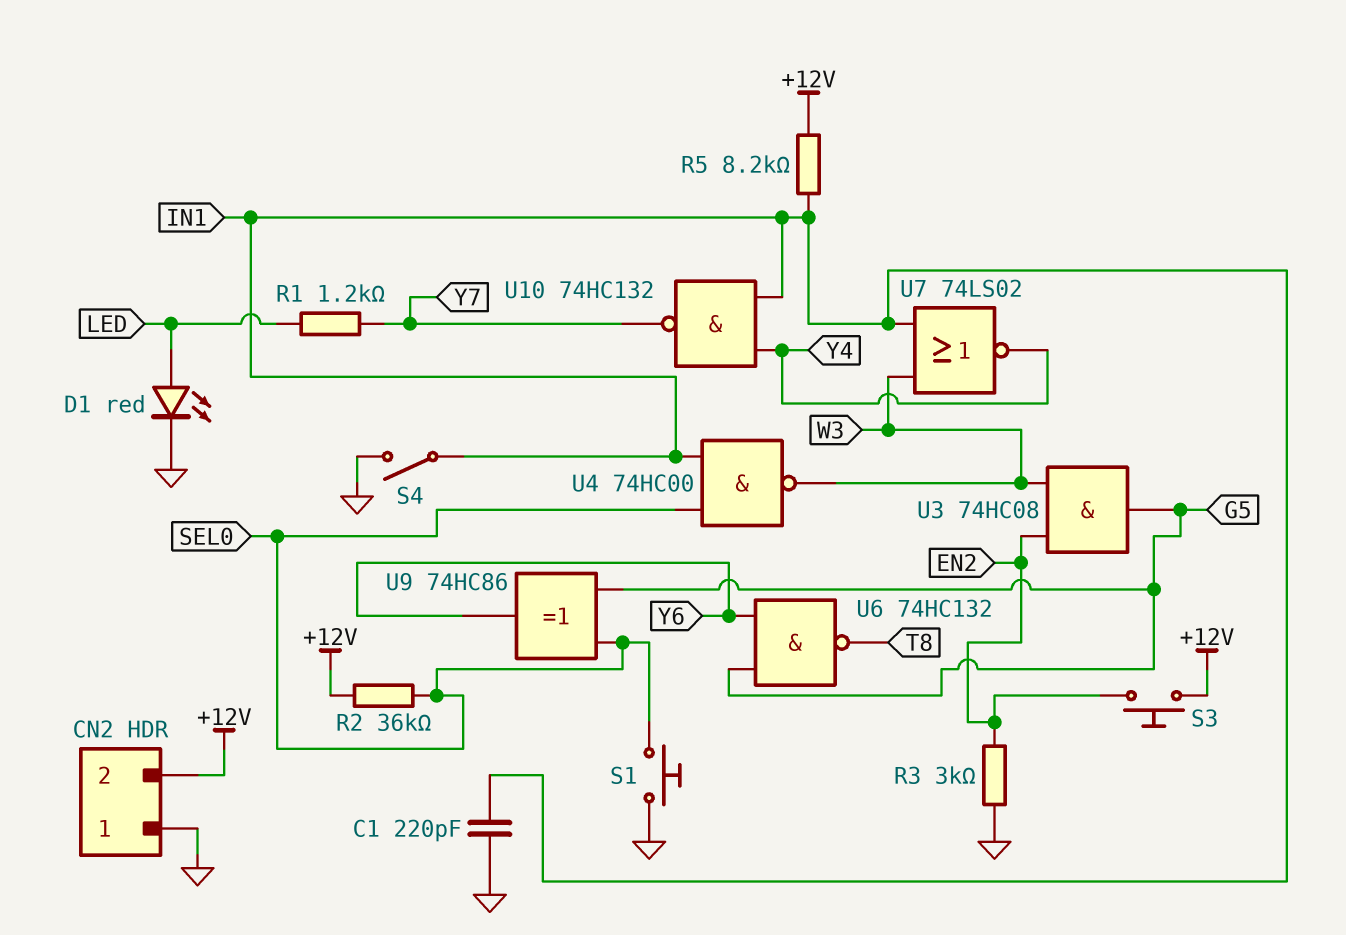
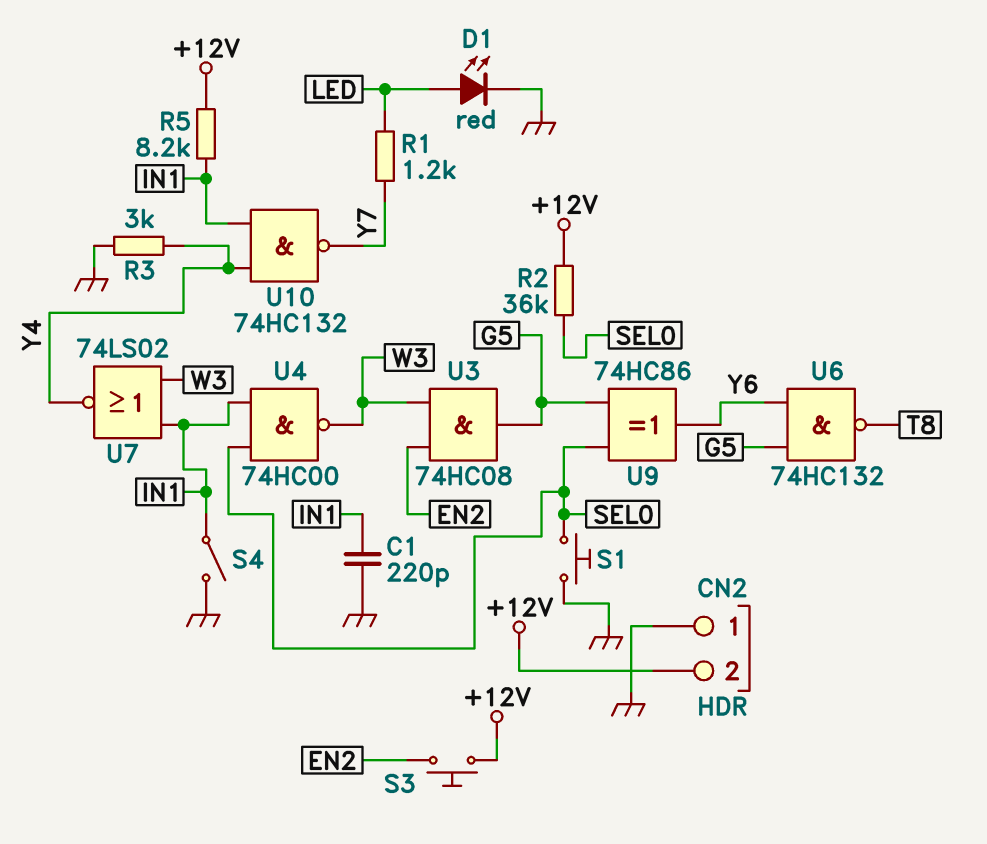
R3: 3k (EN2, GND) -> 3k (GND, Y4)

